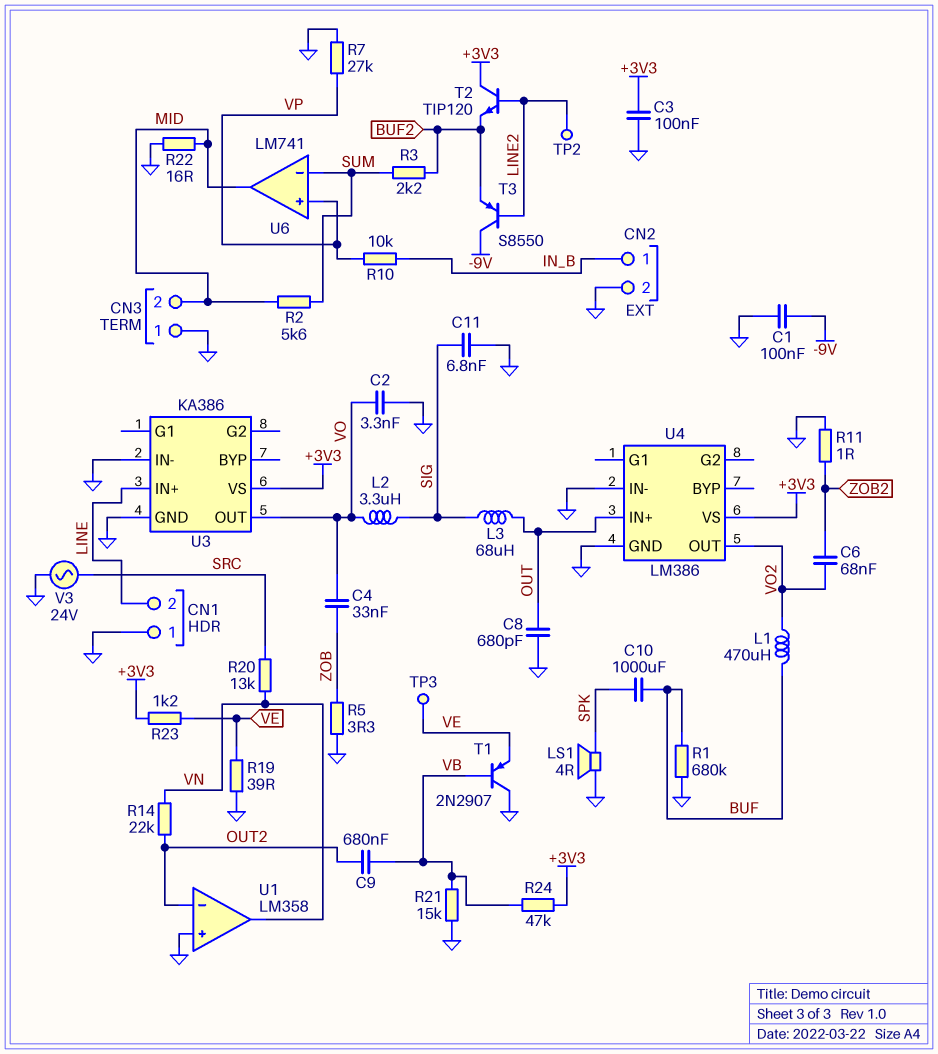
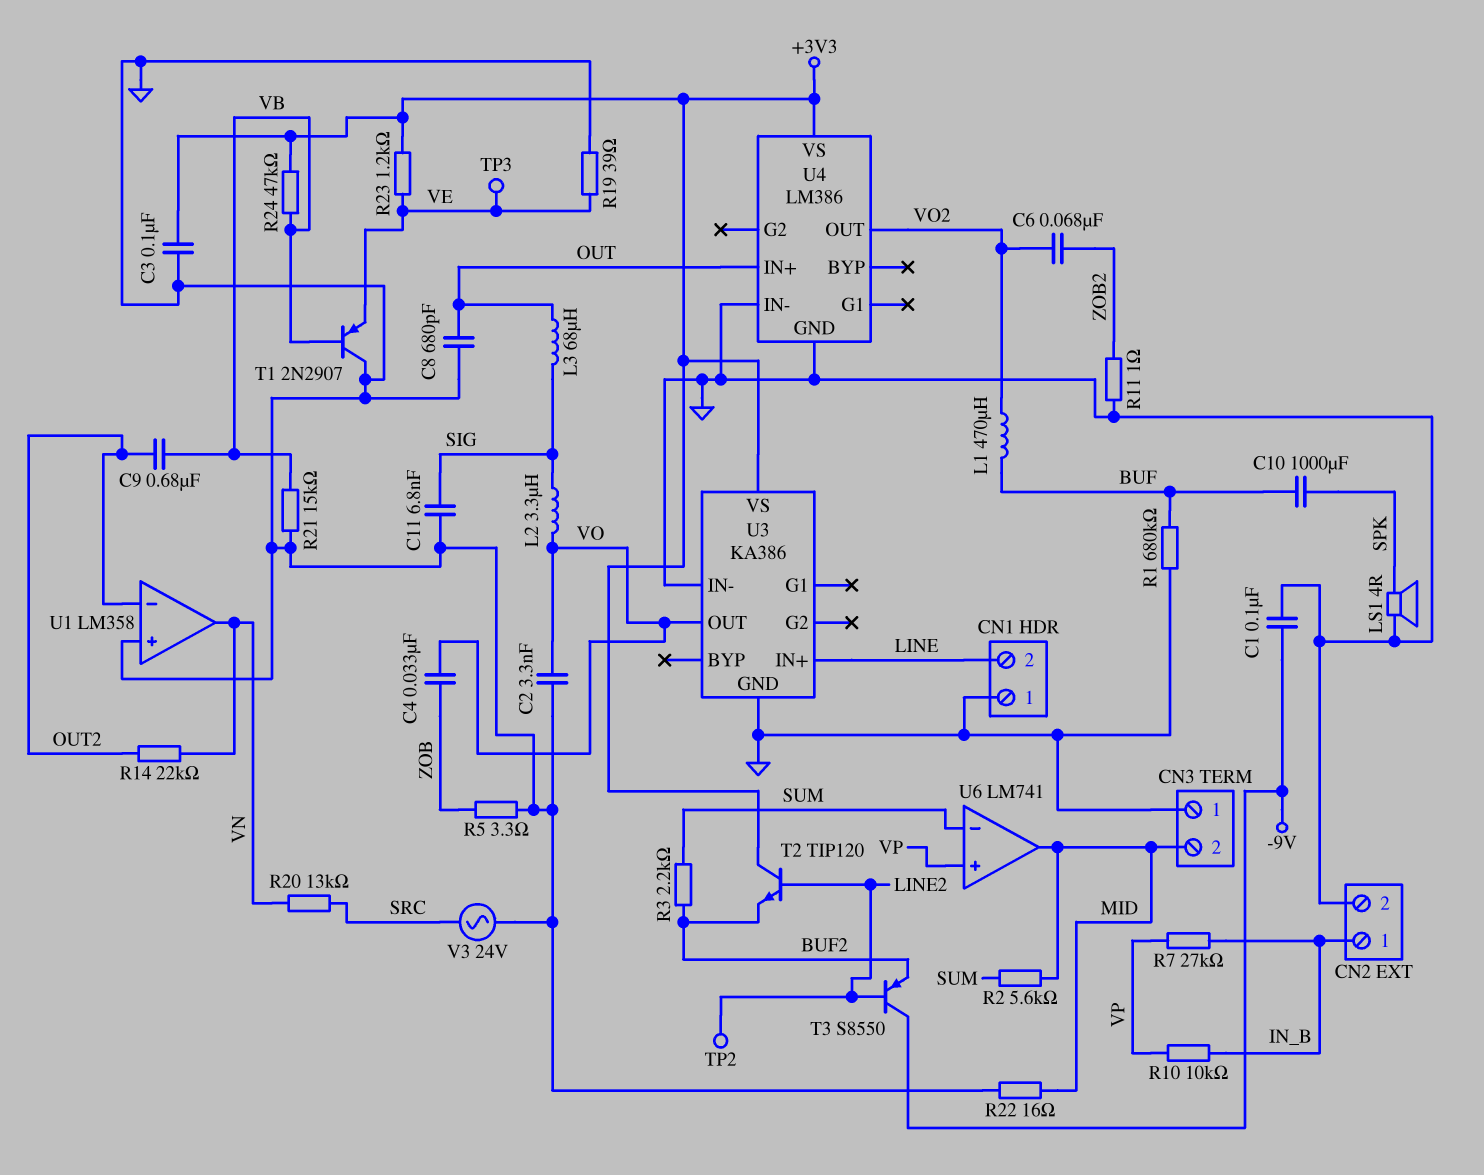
R7: 27k (GND, VP) -> 27k (IN_B, VP)

